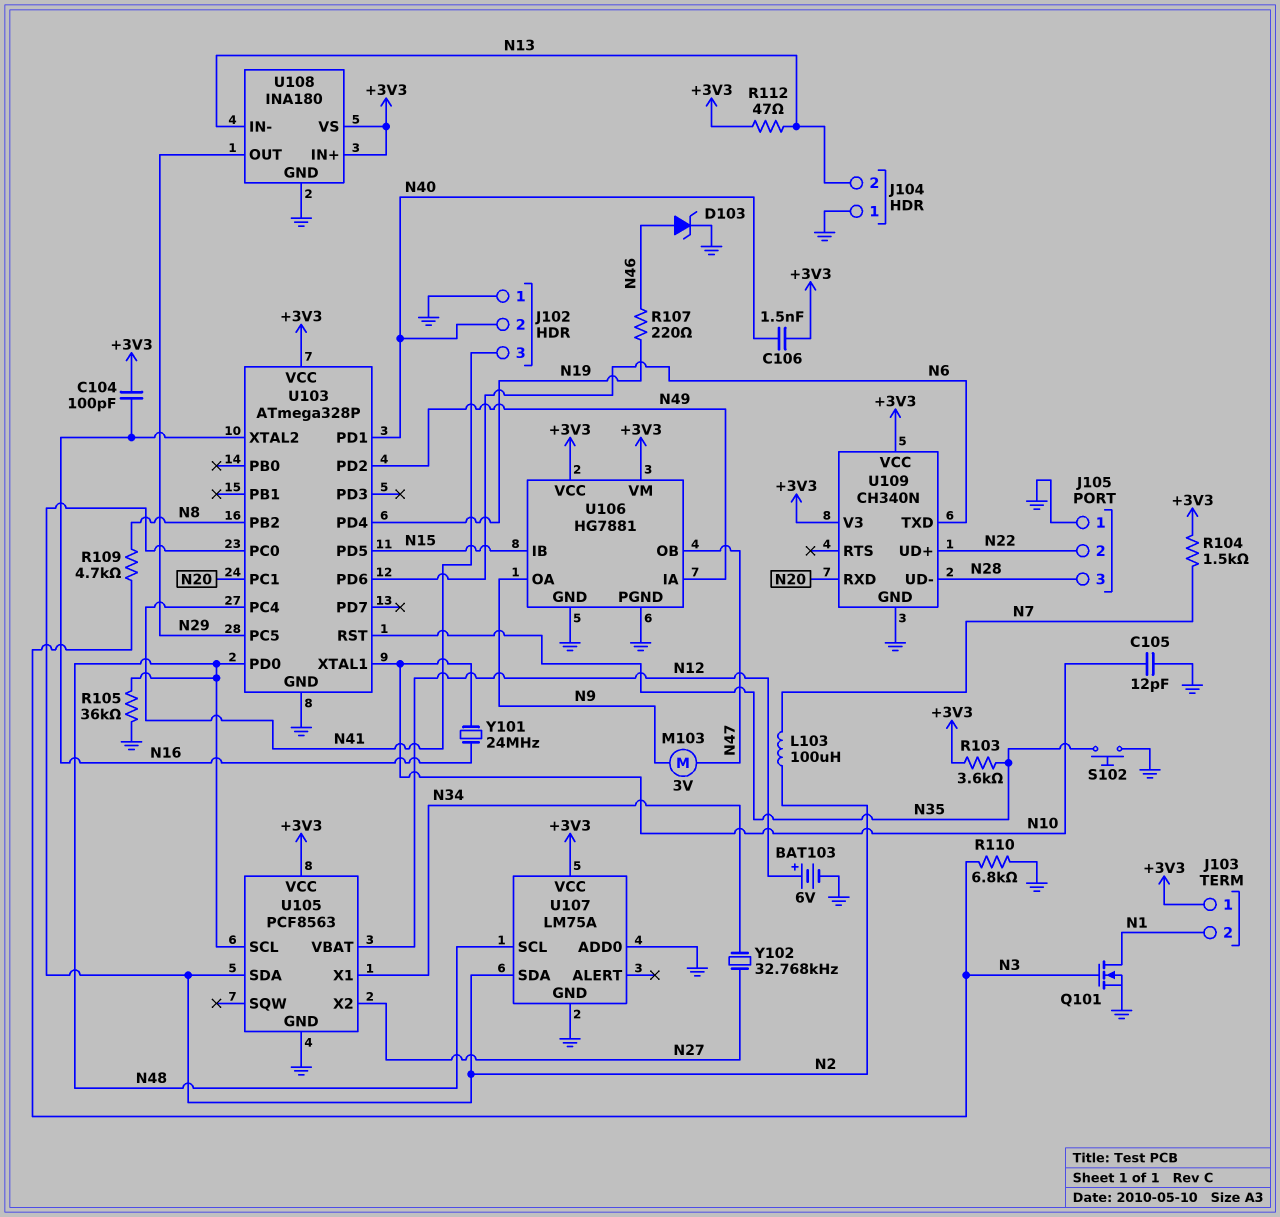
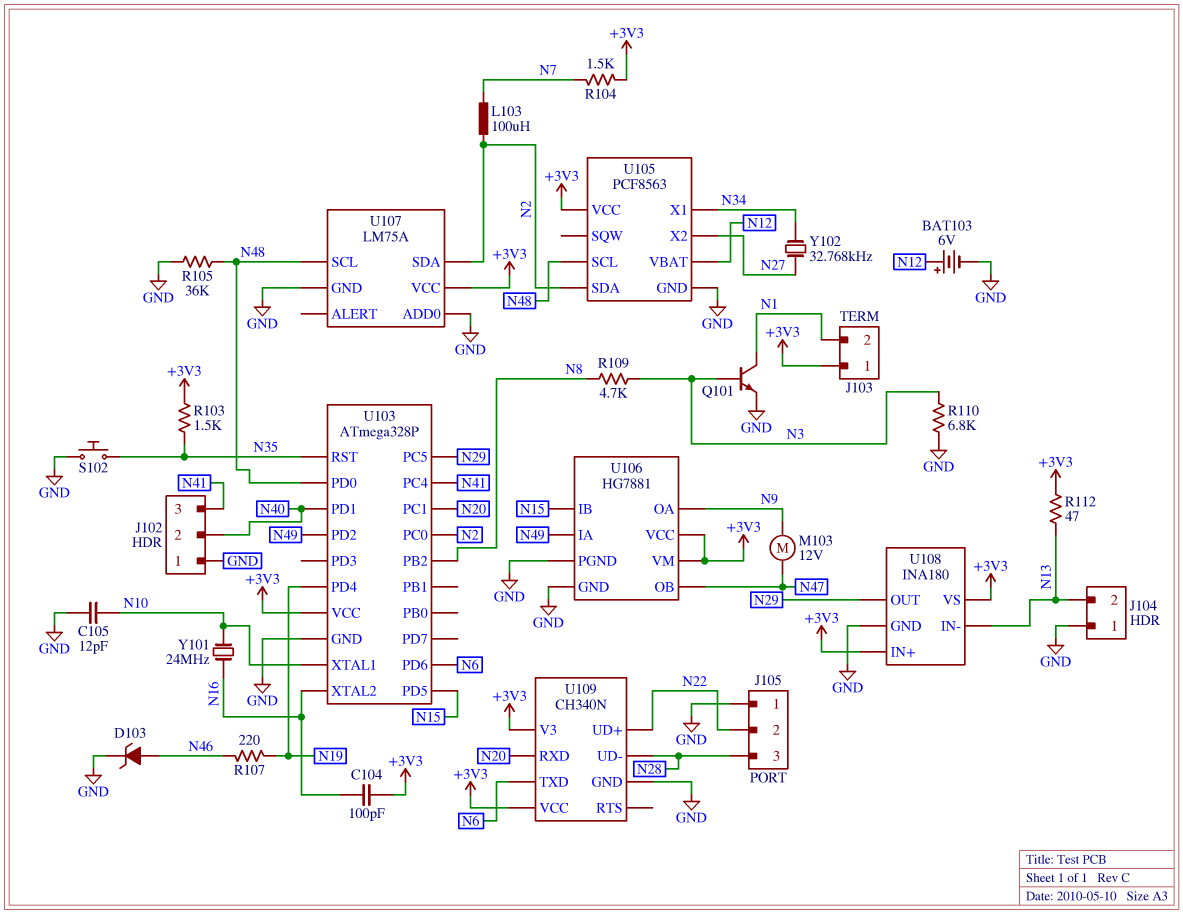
C106: 1.5nF (+3V3, N40) -> none
M103: motor 3V (N9, N47) -> motor 12V (N9, N47)
Q101: NMOS (G N3, D N1, S GND) -> NPN (B N3, C N1, E GND)
R103: 3.6k (+3V3, N35) -> 1.5k (+3V3, N35)

